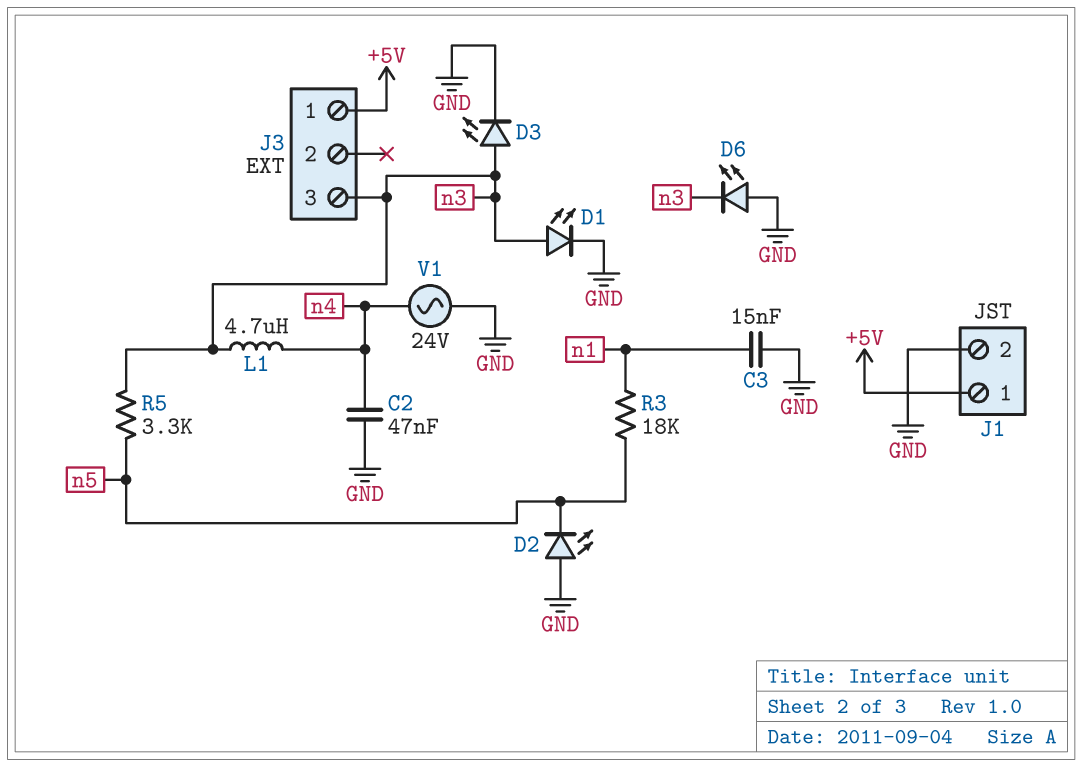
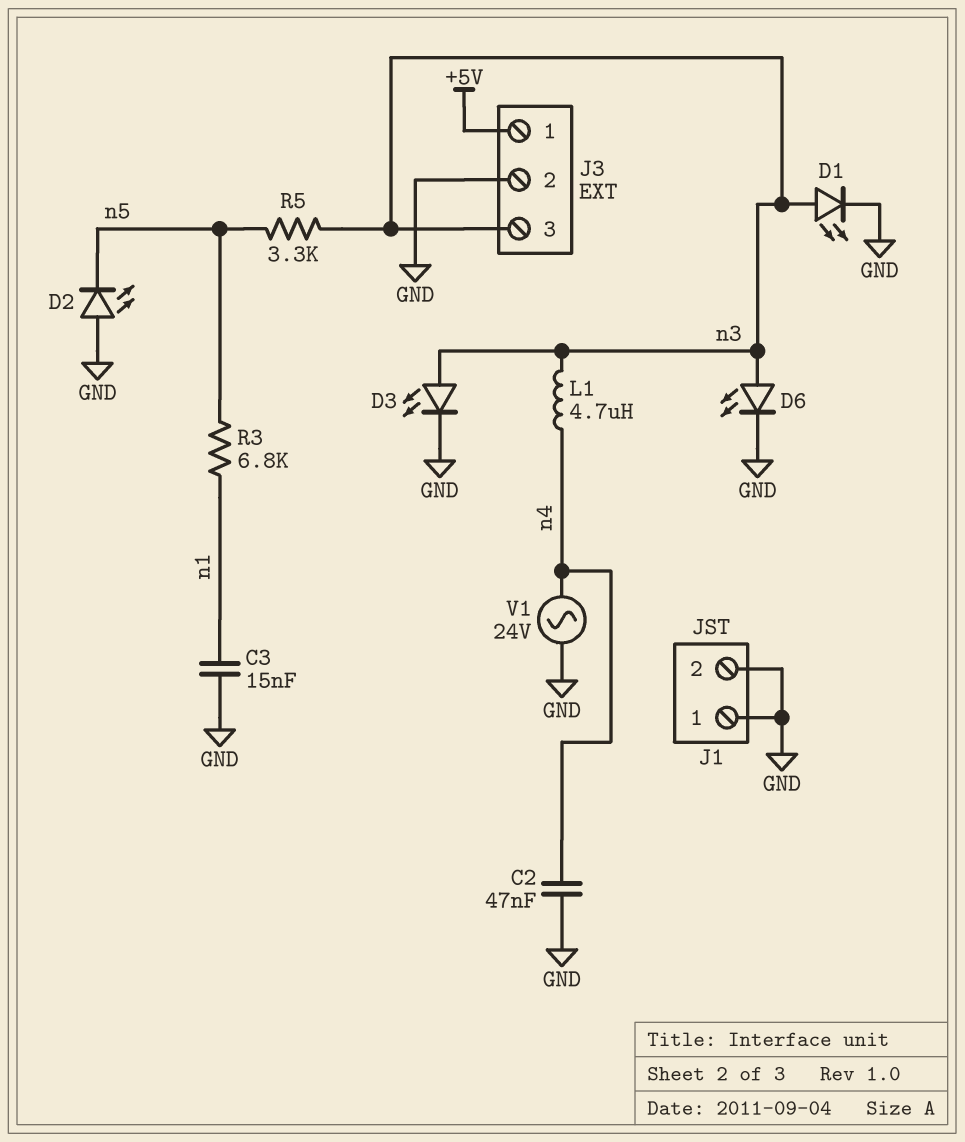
D6: LED (A GND, K n3) -> LED (A n3, K GND)
J1 pin 1: +5V -> GND
J3 pin 2: none -> GND
R3: 18k (n1, n5) -> 6.8k (n1, n5)

